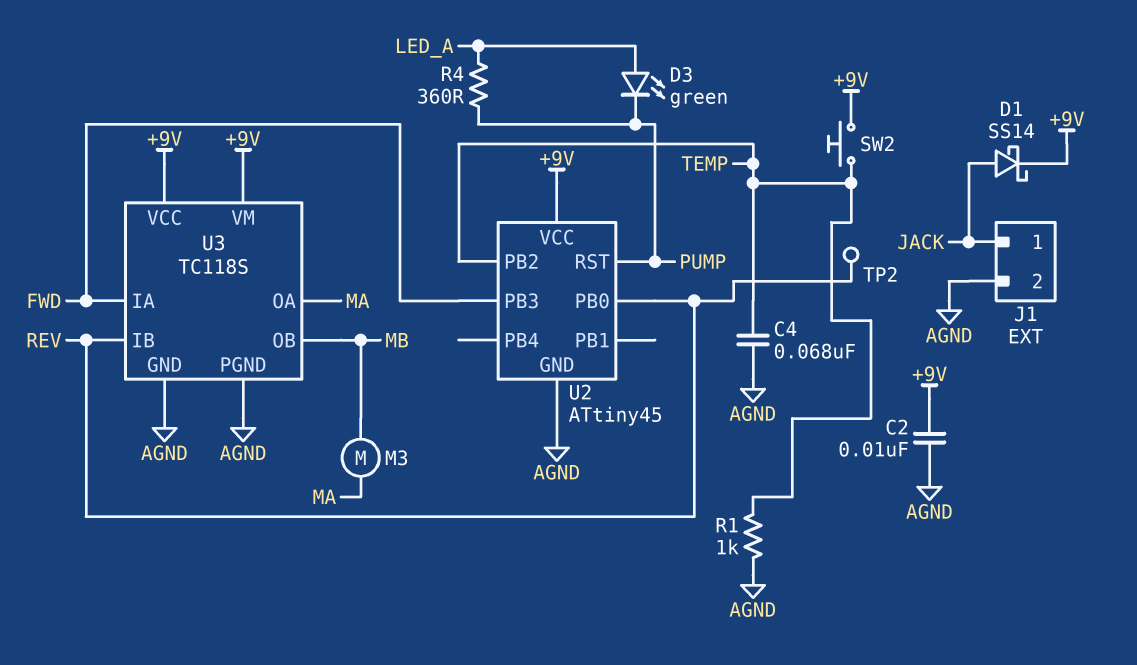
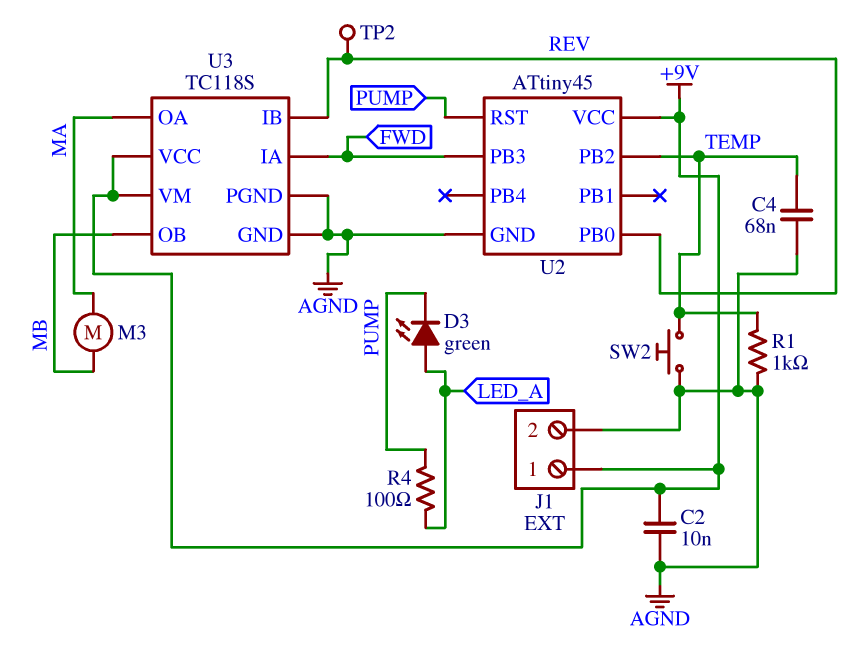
D1: schottky SS14 (A JACK, K +9V) -> none
J1 pin 1: JACK -> +9V
R4: 360 (LED_A, PUMP) -> 100 (LED_A, PUMP)
SW2: button (+9V, TEMP) -> button (AGND, TEMP)

